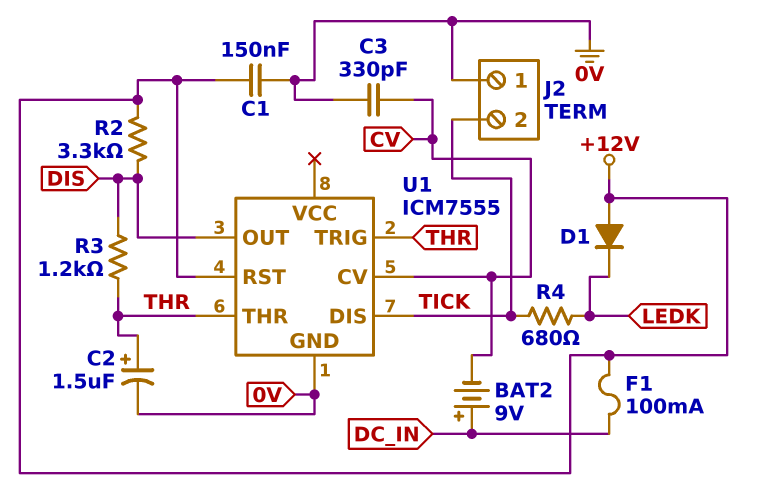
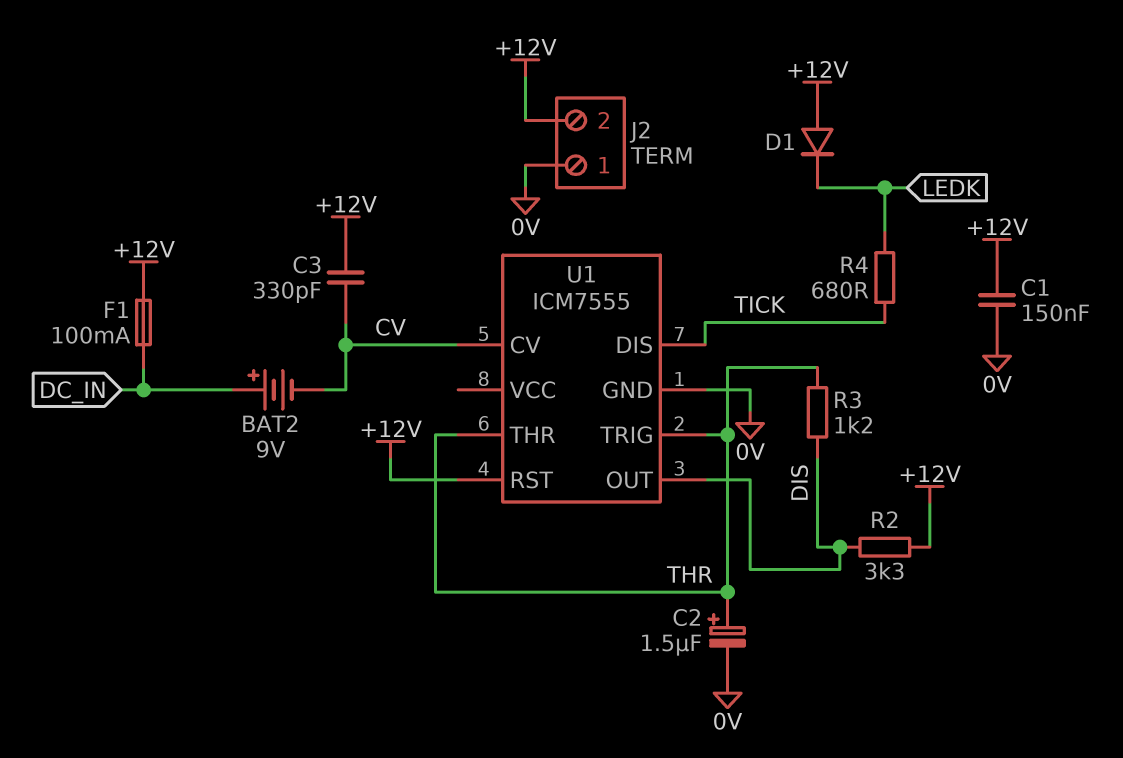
C3: 330pF (0V, CV) -> 330pF (+12V, CV)
J2 pin 2: TICK -> +12V

